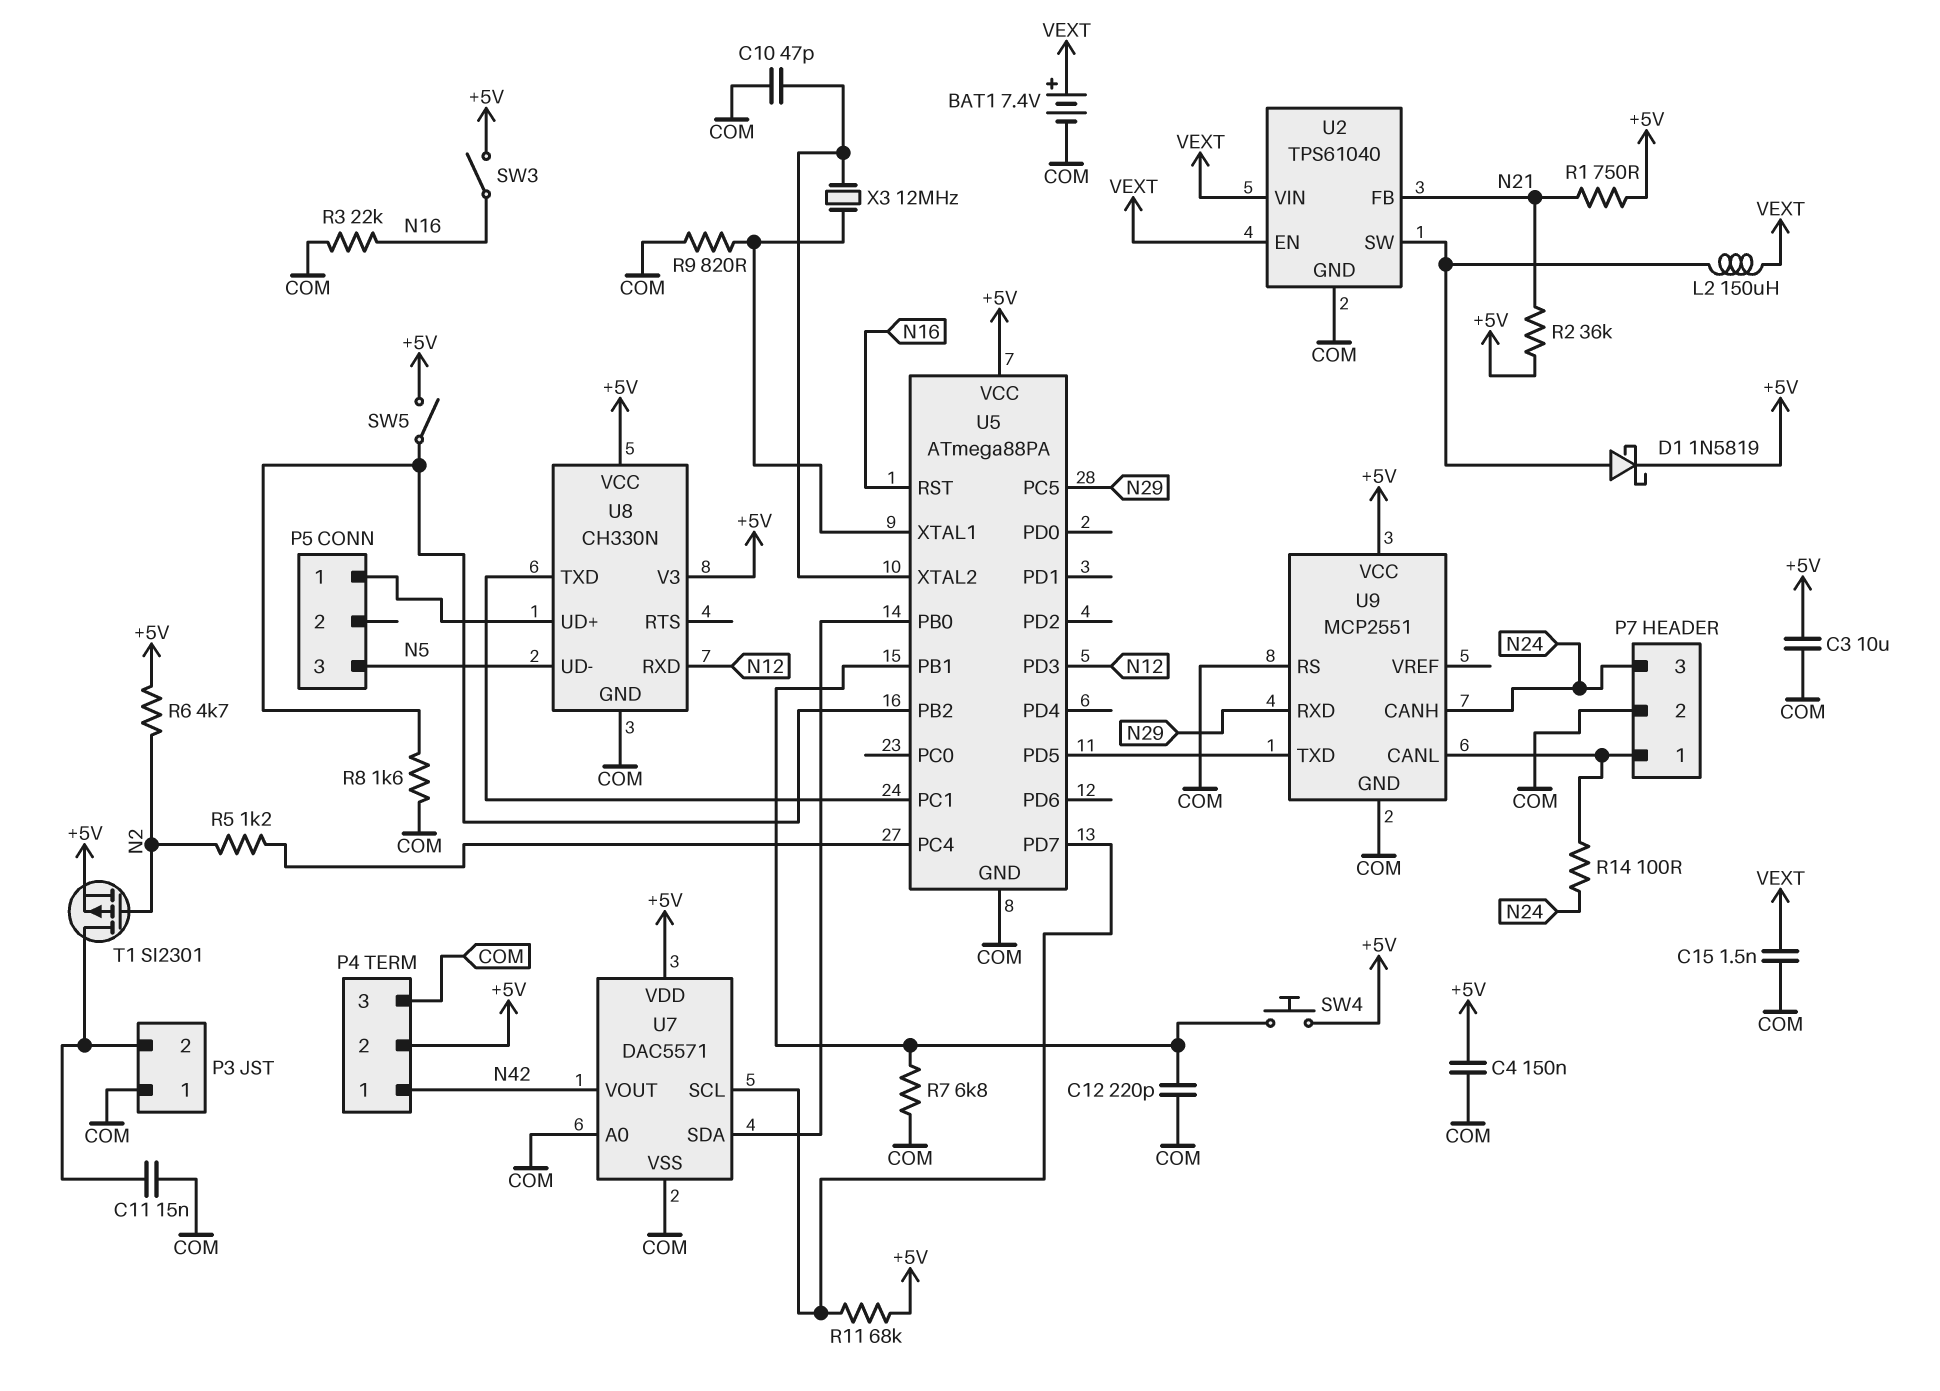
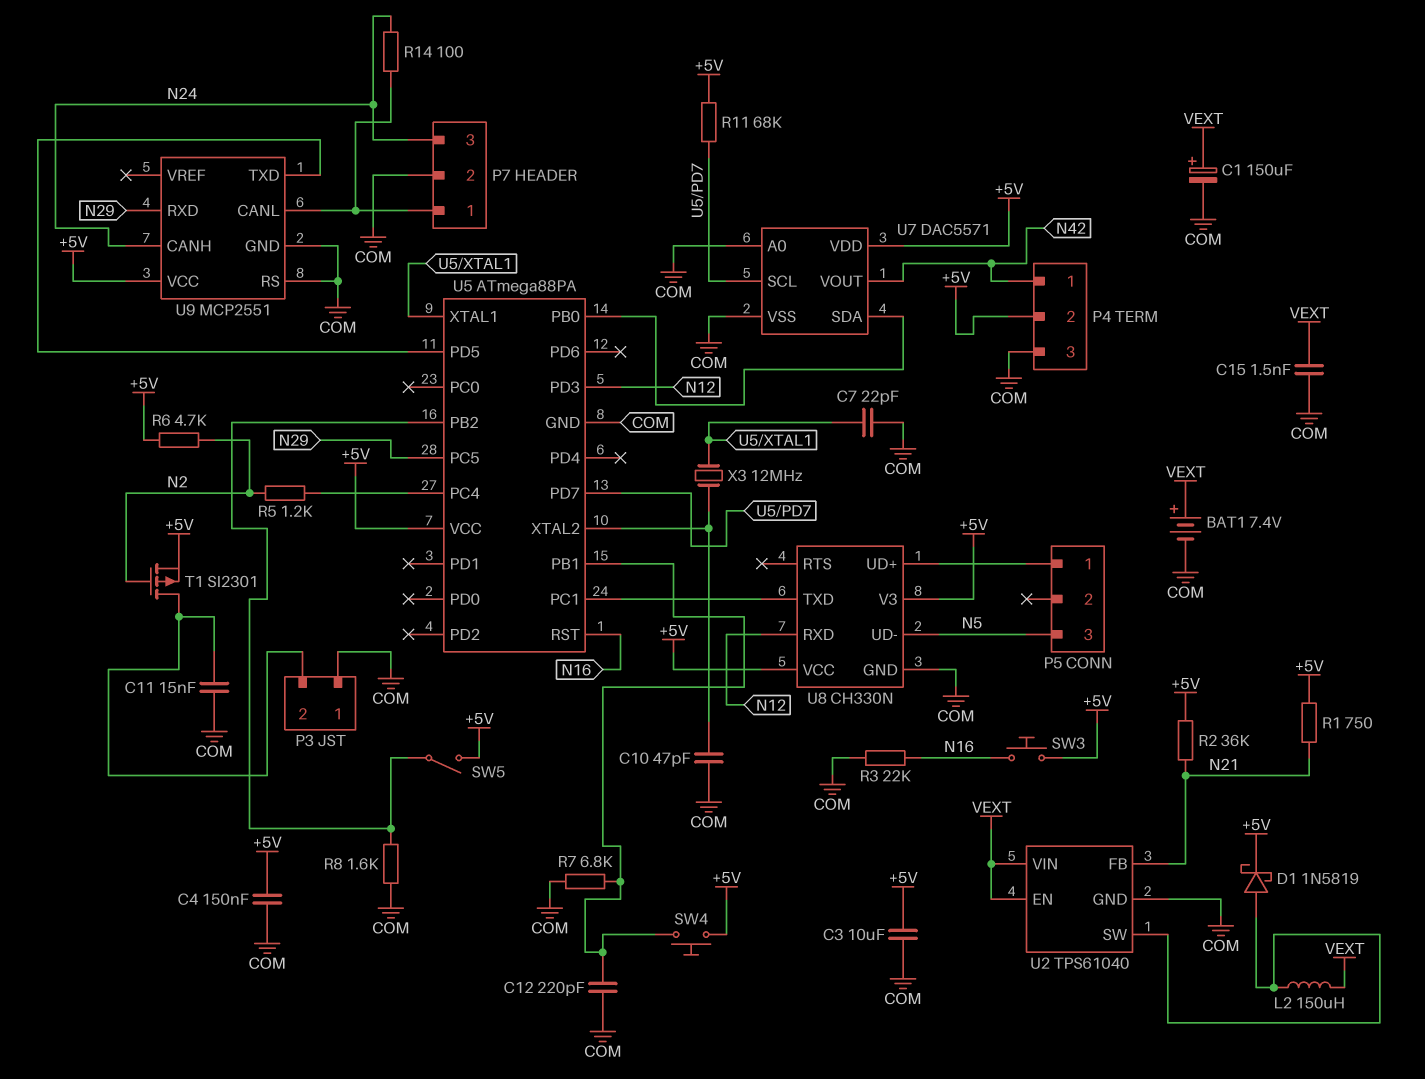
C1: none -> 150uF (plus VEXT, minus COM)
C7: none -> 22pF (COM, U5/XTAL1)
R9: 820 (COM, U5/XTAL1) -> none
SW3: switch (+5V, N16) -> button (+5V, N16)

